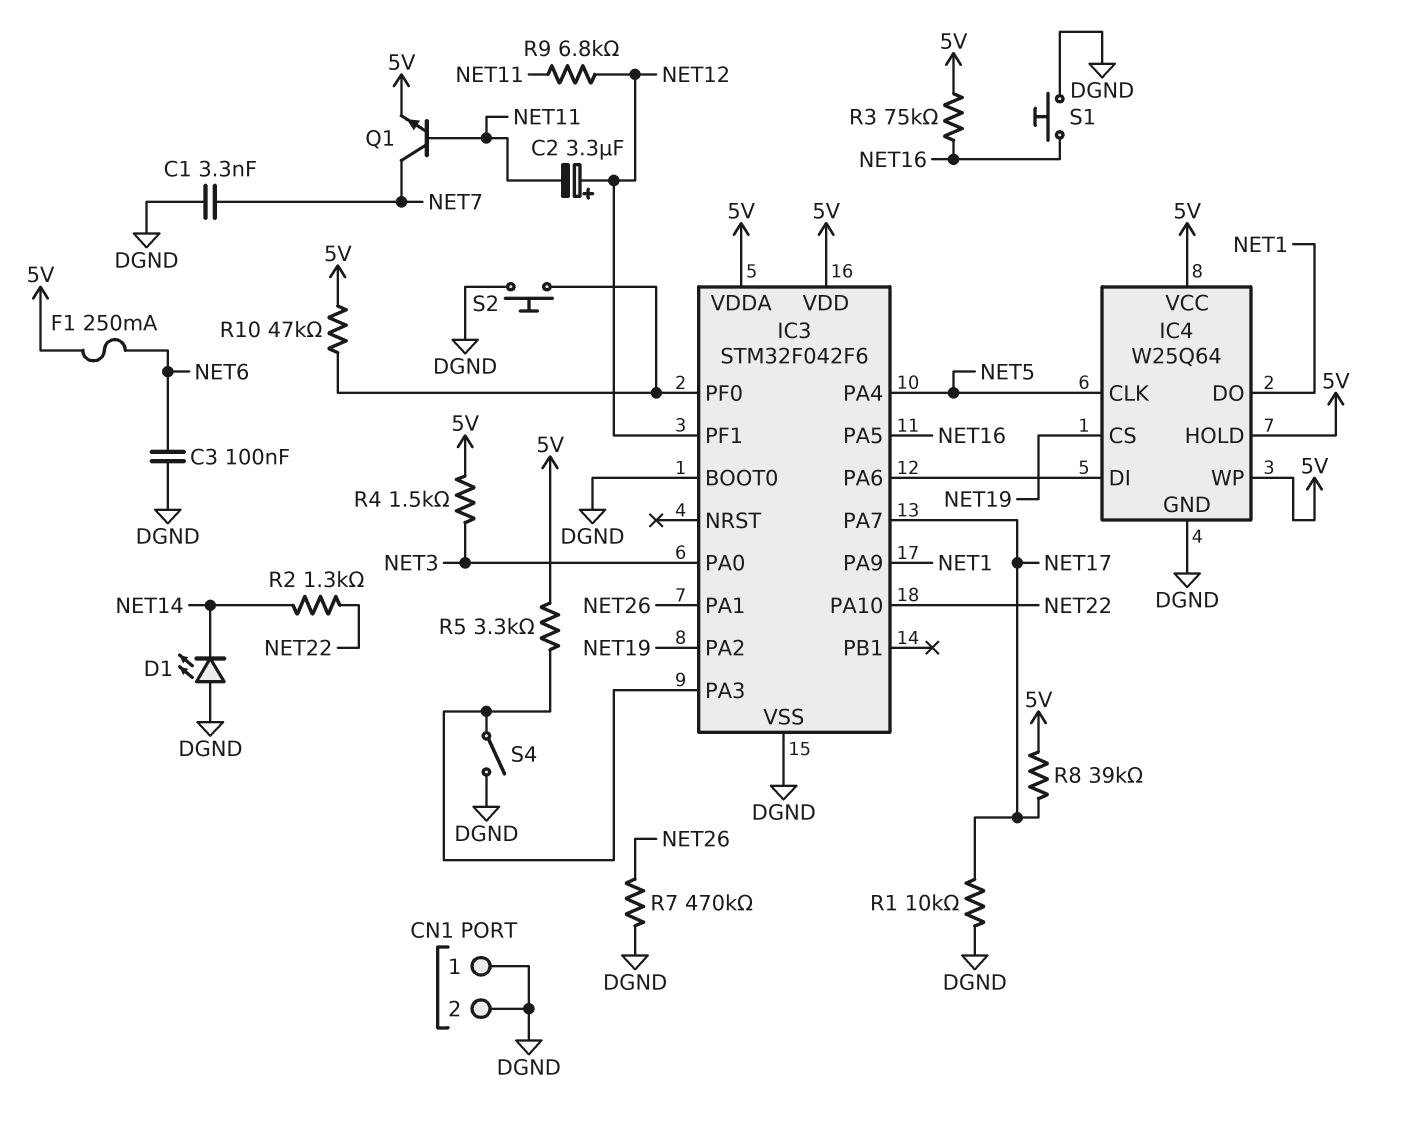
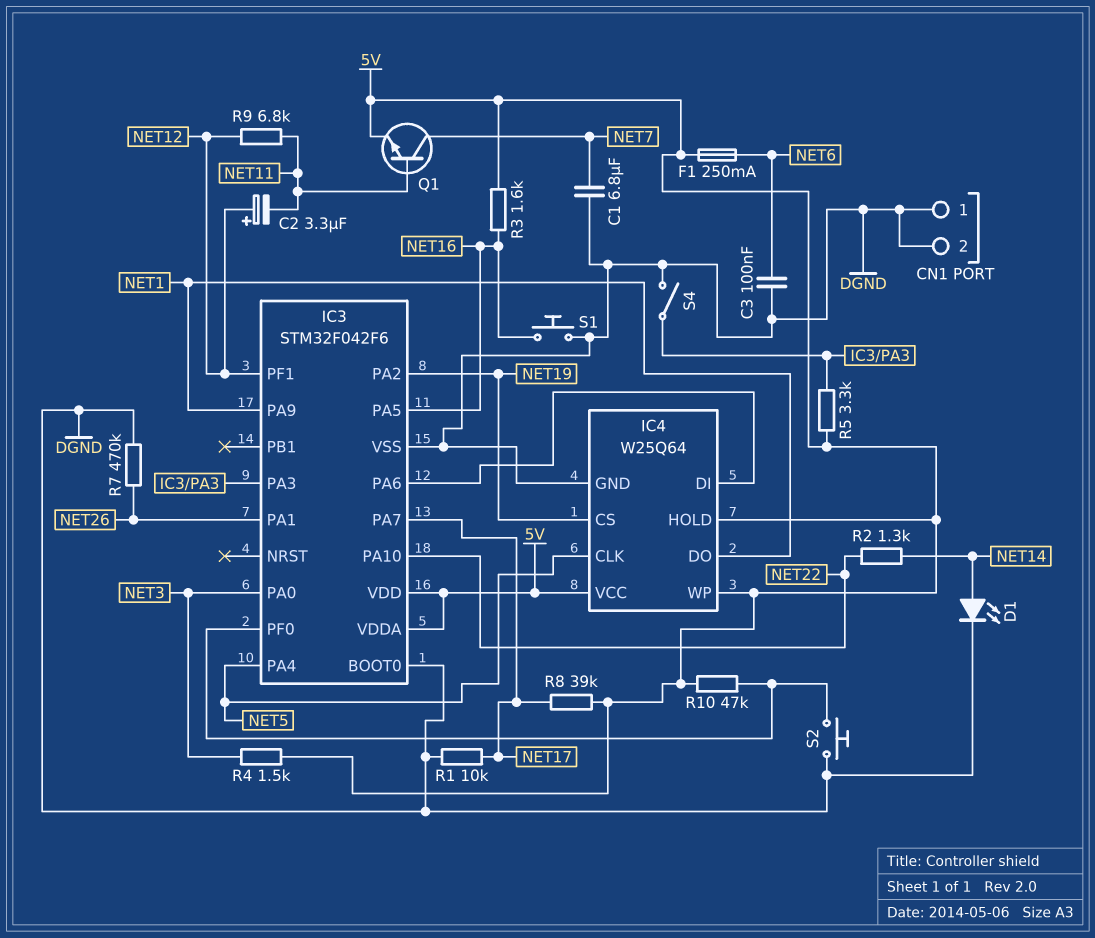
C1: 3.3nF (DGND, NET7) -> 6.8uF (DGND, NET7)
D1: LED (A DGND, K NET14) -> LED (A NET14, K DGND)
R3: 75k (5V, NET16) -> 1.6k (5V, NET16)

